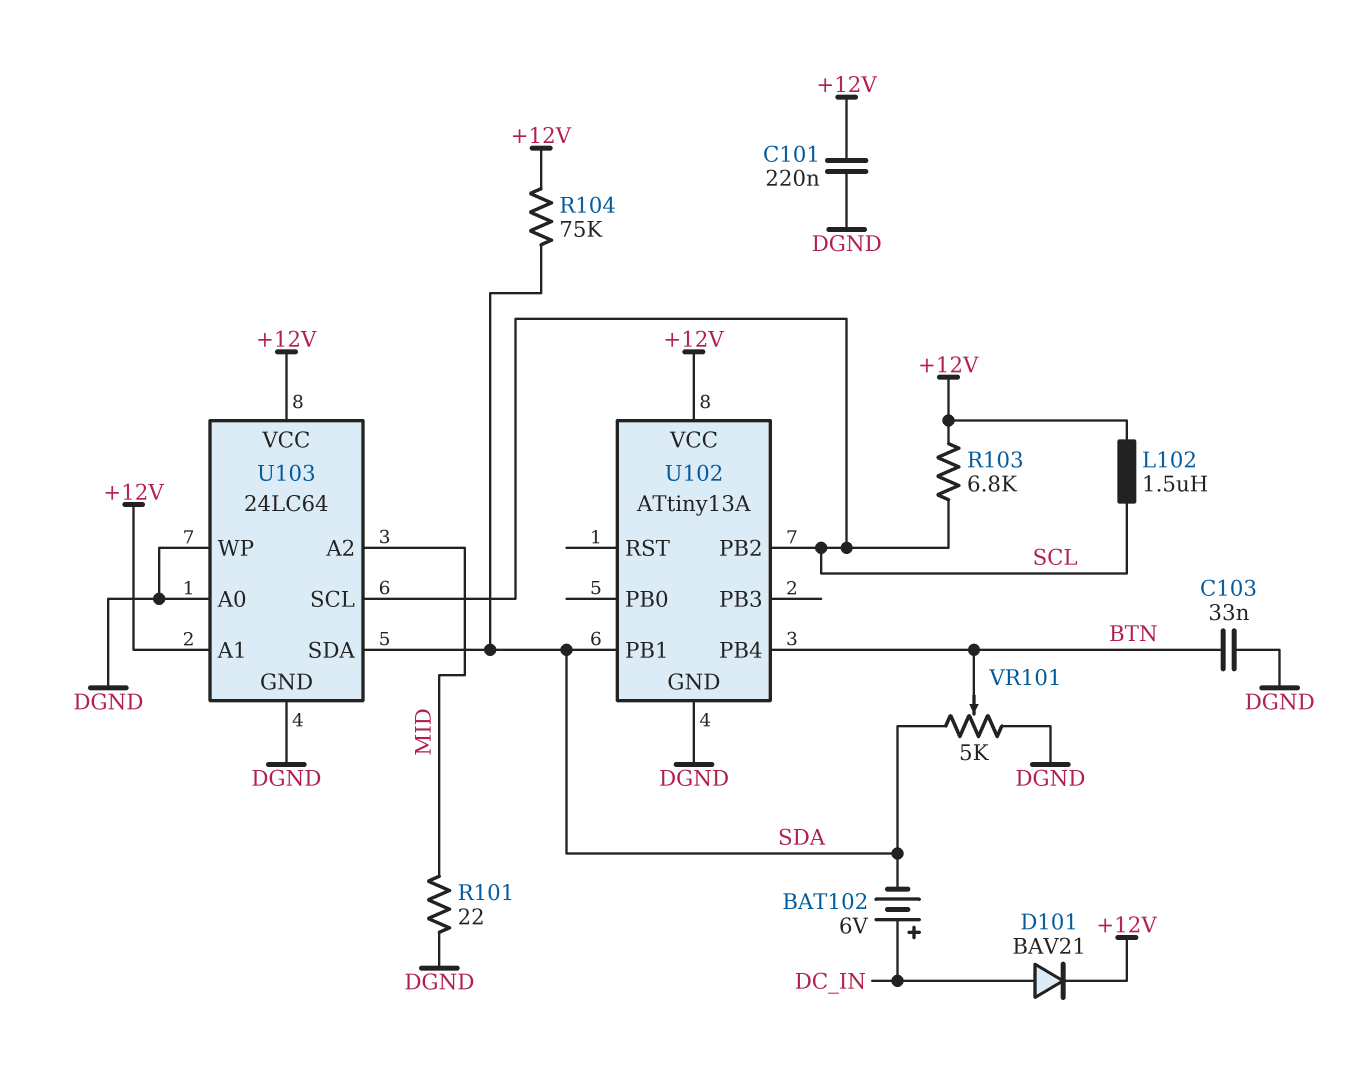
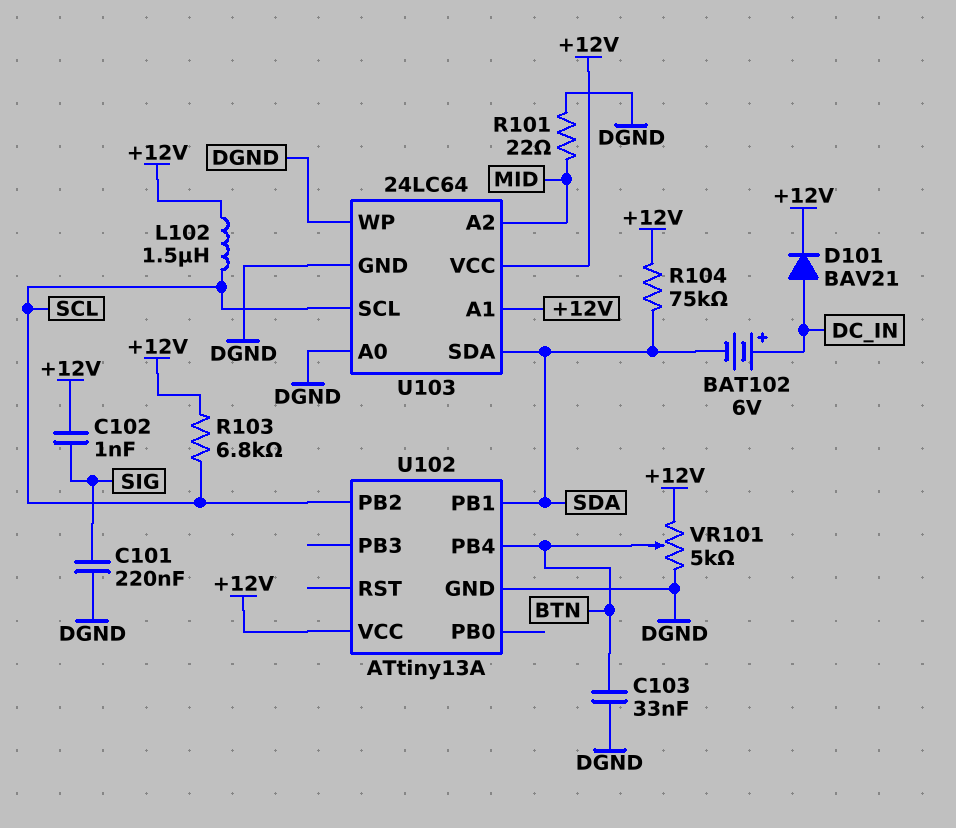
C101: 220nF (+12V, DGND) -> 220nF (DGND, SIG)
C102: none -> 1nF (+12V, SIG)
VR101: 5k (DGND, SDA, wiper BTN) -> 5k (+12V, DGND, wiper BTN)

